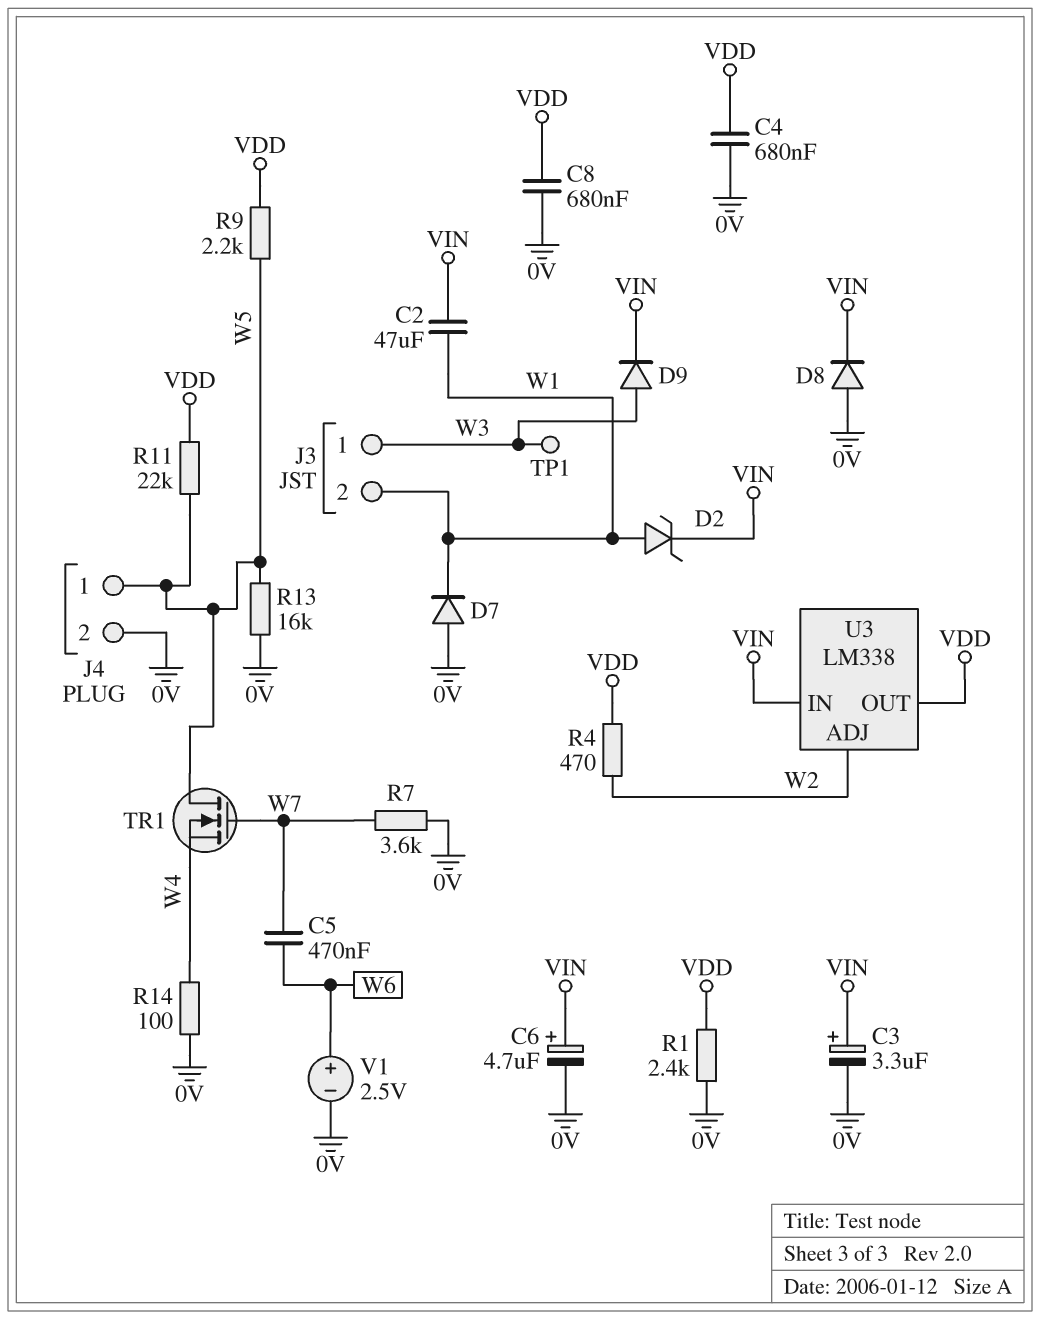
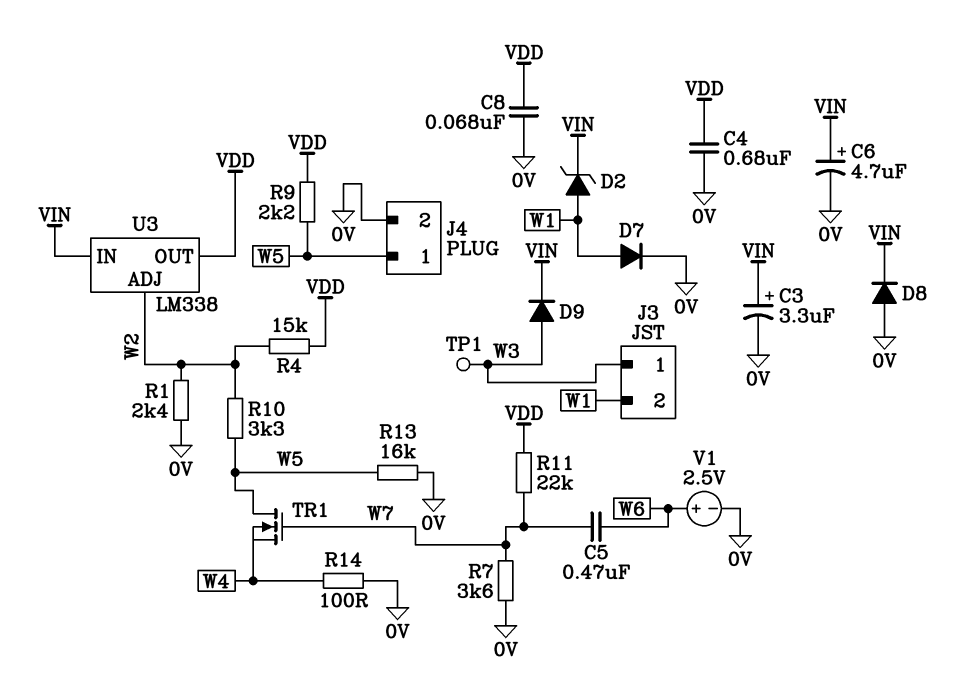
C2: 47uF (VIN, W1) -> none
C8: 680nF (0V, VDD) -> 68nF (0V, VDD)
D7: diode (A 0V, K W1) -> diode (A W1, K 0V)
R1: 2.4k (0V, VDD) -> 2.4k (0V, W2)
R4: 470 (VDD, W2) -> 15k (VDD, W2)
R10: none -> 3.3k (W2, W5)
R11: 22k (VDD, W5) -> 22k (VDD, W7)

